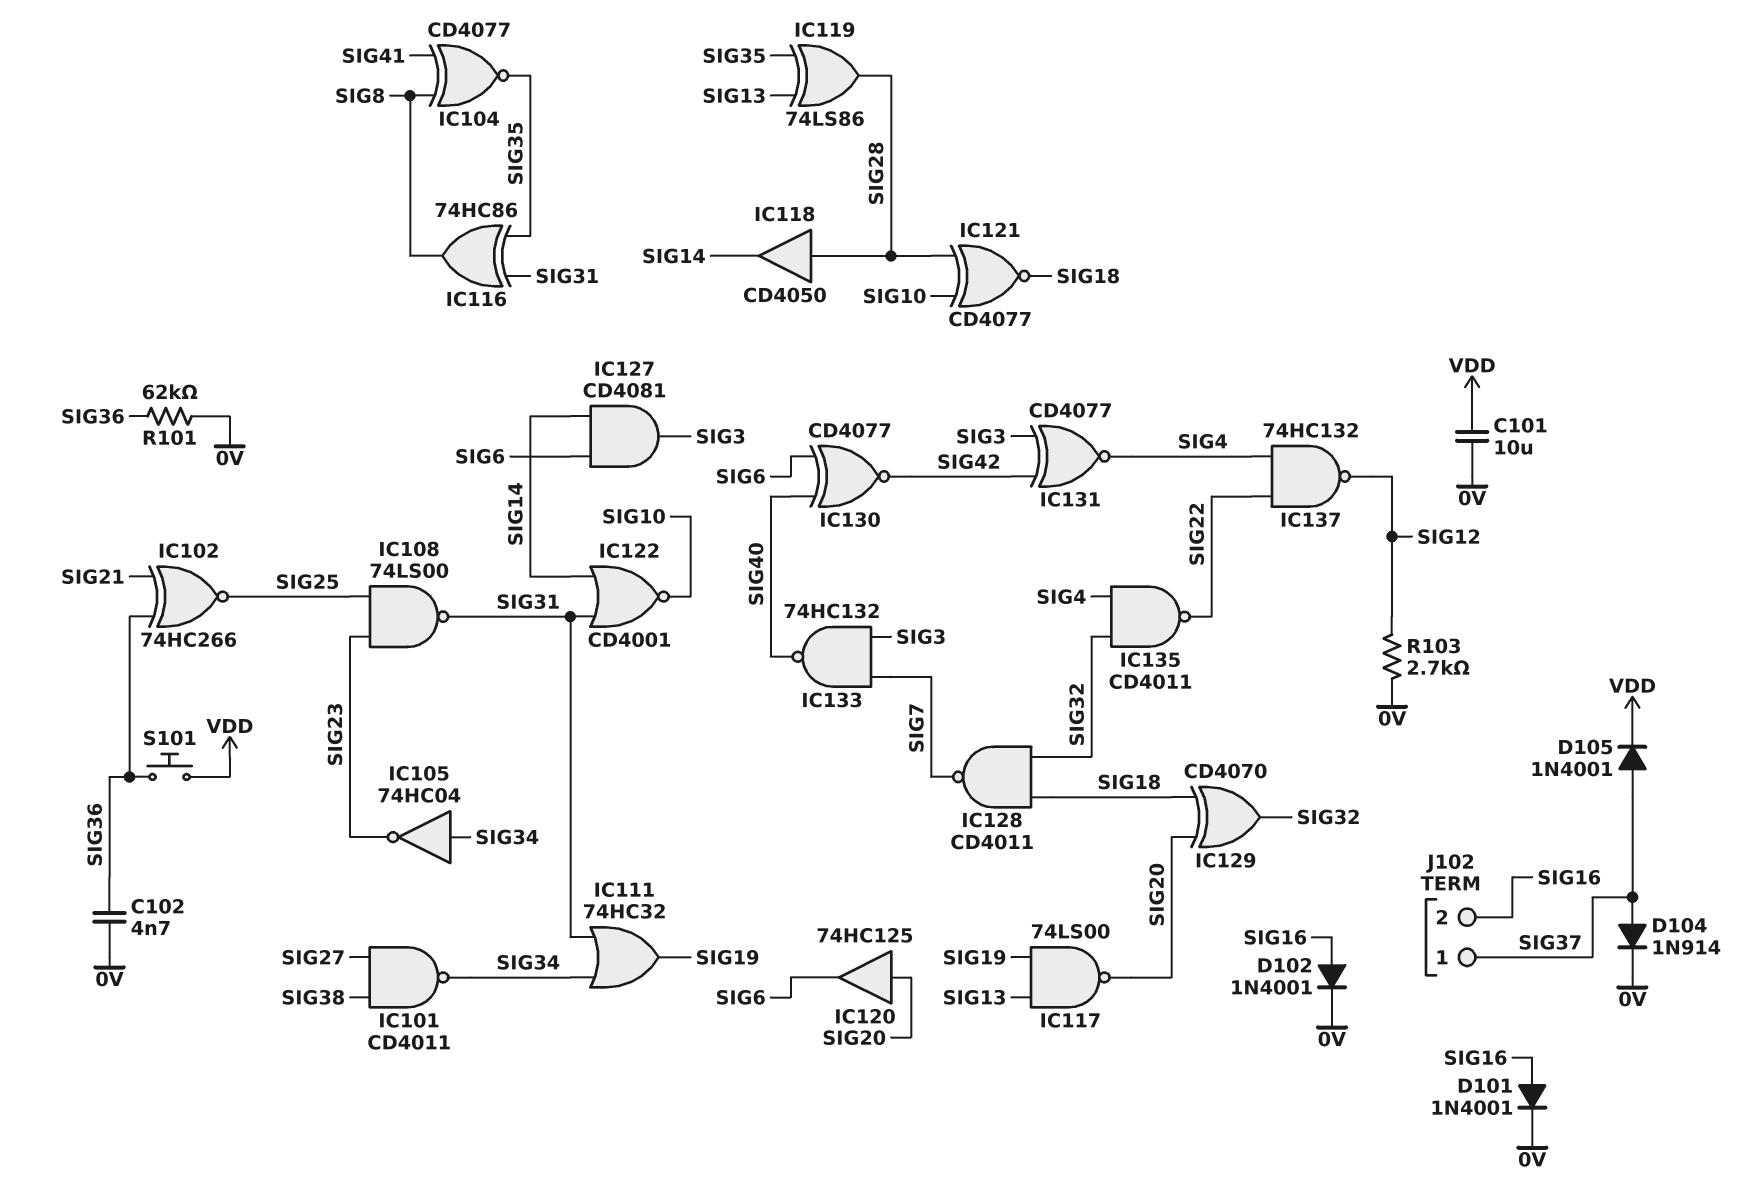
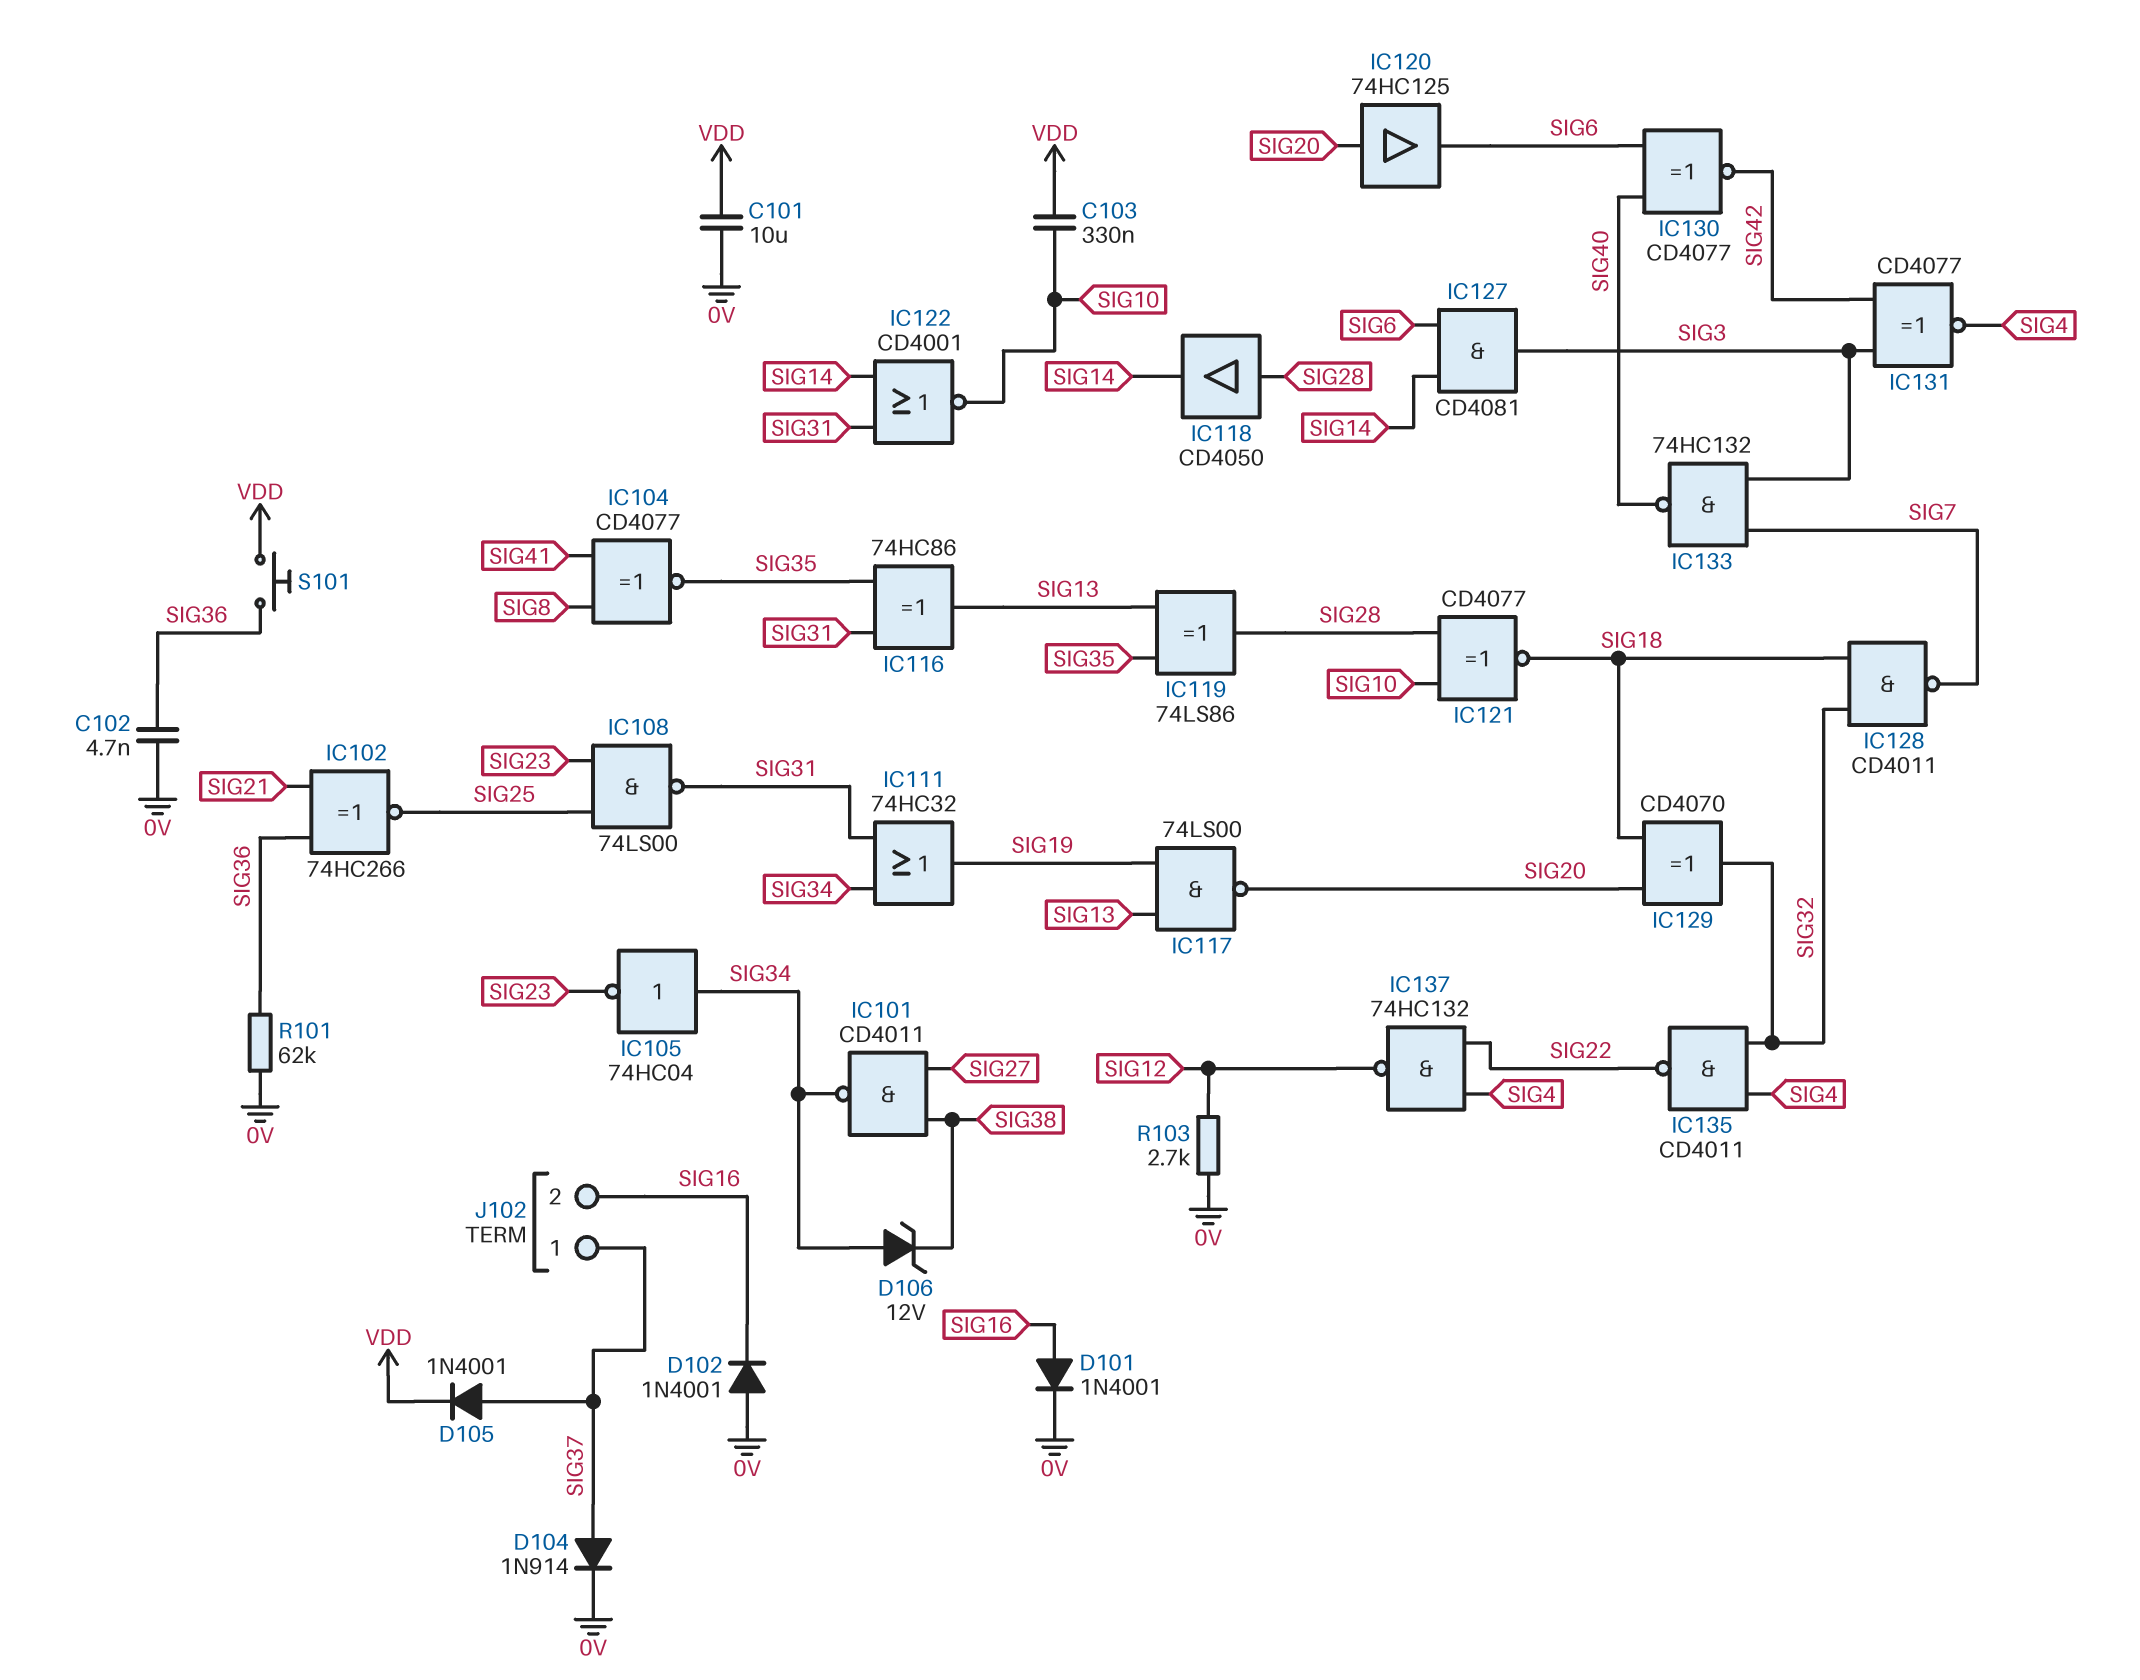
C103: none -> 330nF (SIG10, VDD)
D102: diode 1N4001 (A SIG16, K 0V) -> diode 1N4001 (A 0V, K SIG16)
D106: none -> zener 12V (A SIG34, K SIG38)
IC116: XOR 74HC86 (in SIG31, in SIG35, out SIG8) -> XOR 74HC86 (in SIG31, in SIG35, out SIG13)

